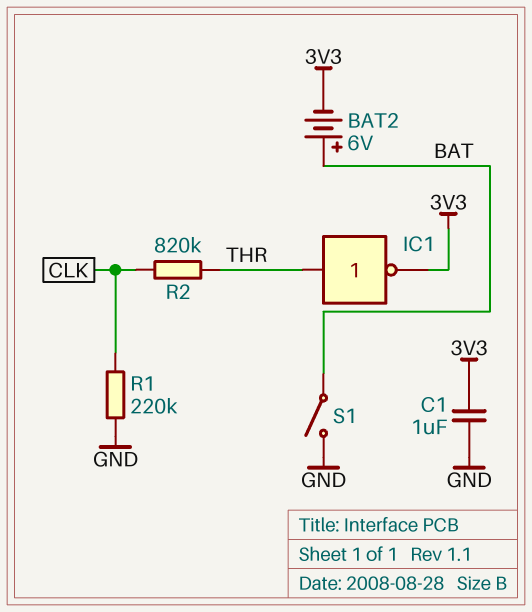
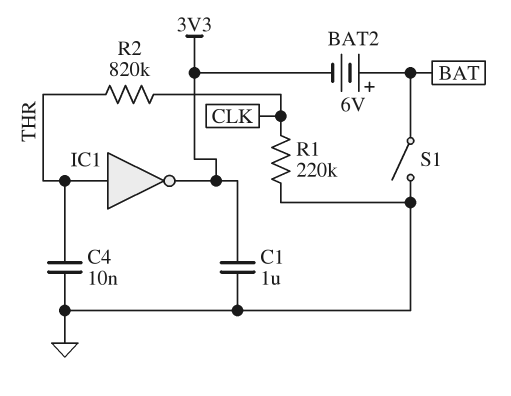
C4: none -> 10nF (GND, THR)

